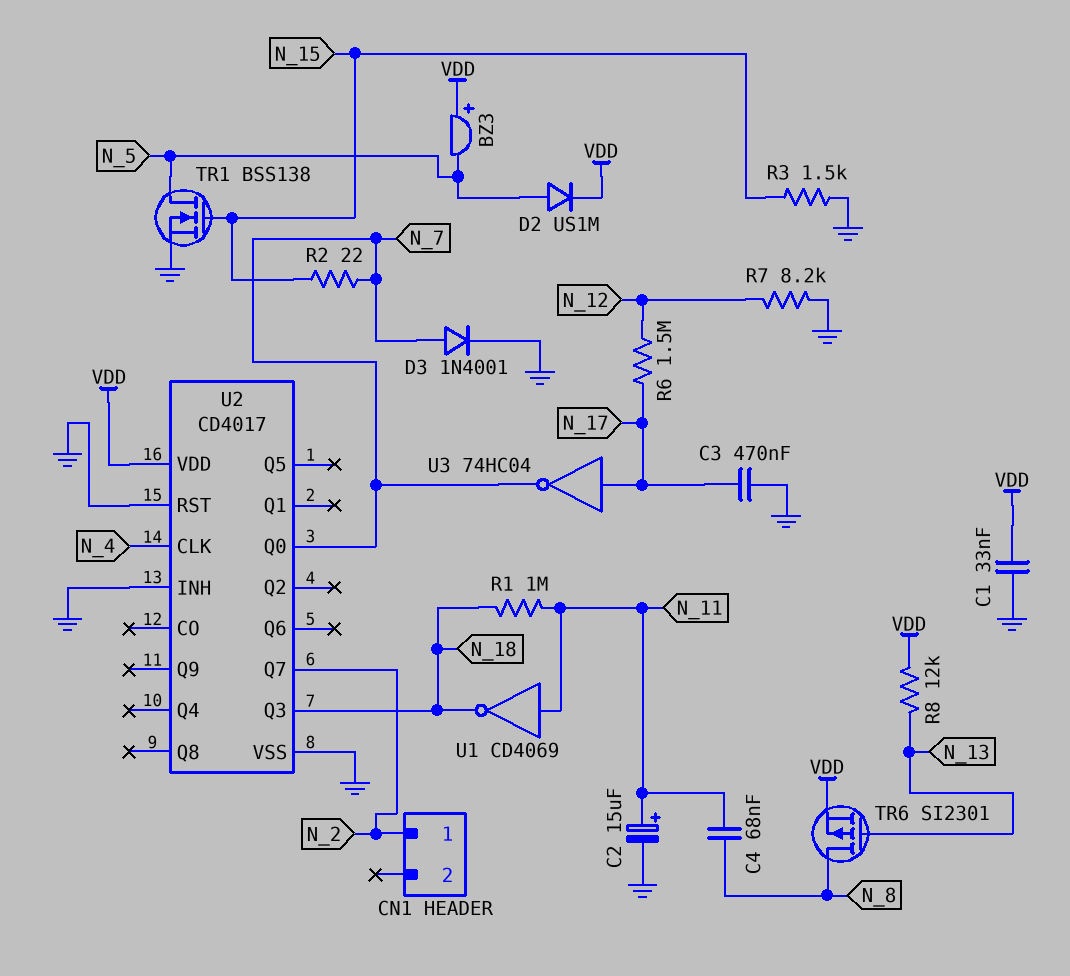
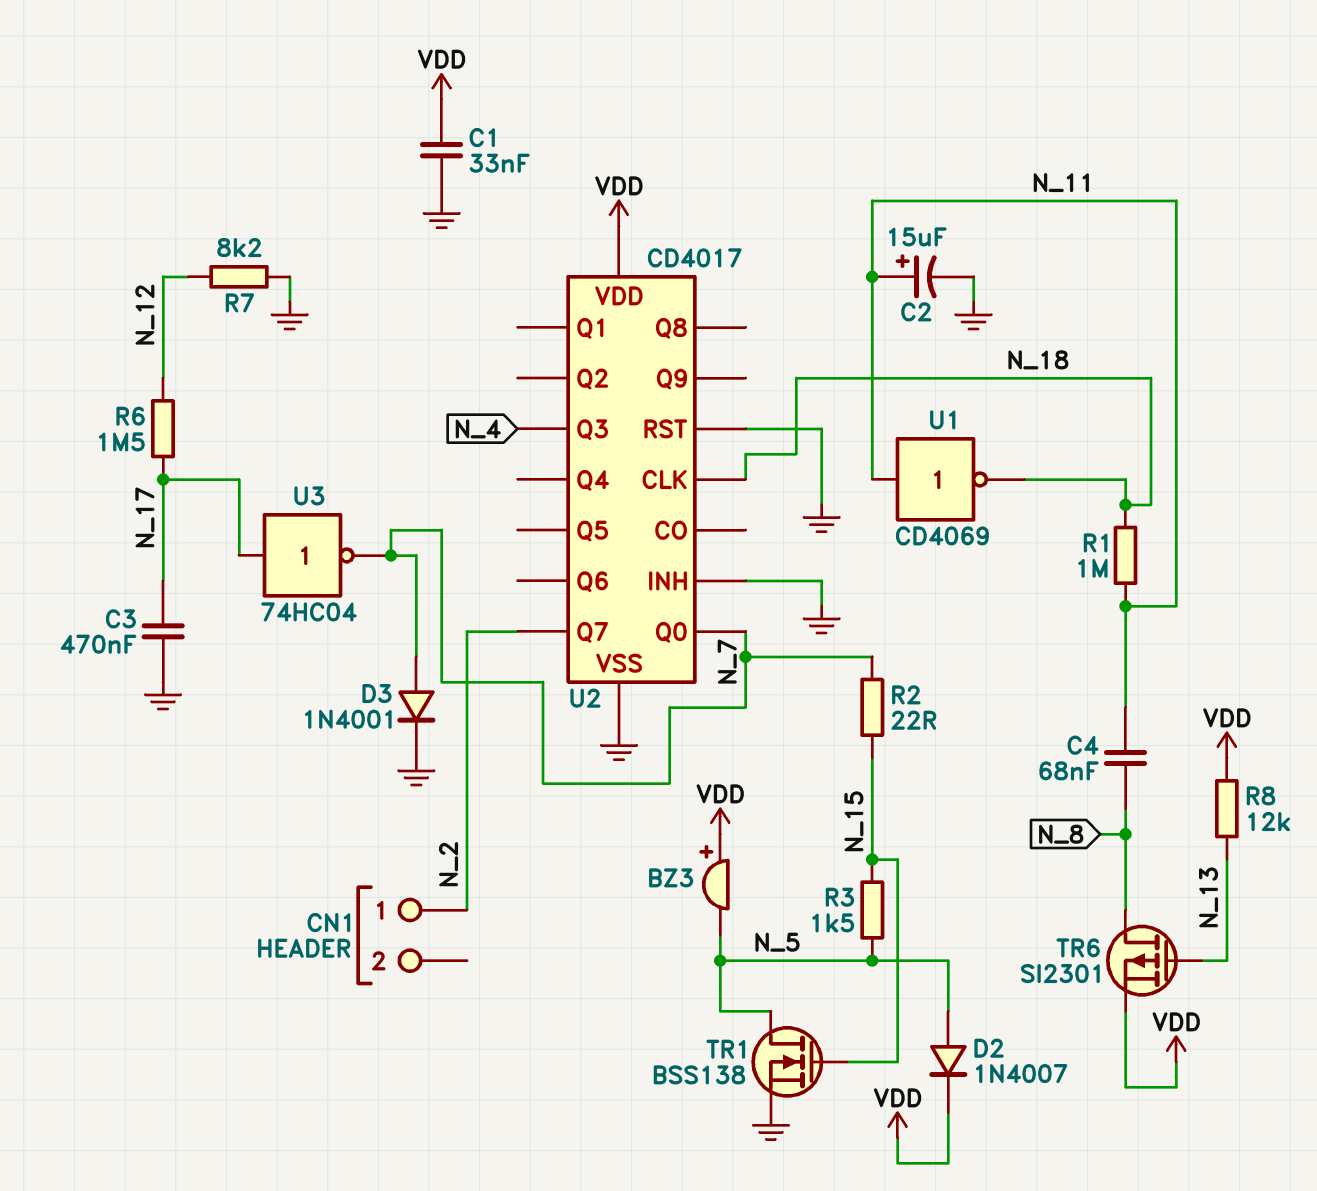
D2: diode US1M (A N_5, K VDD) -> diode 1N4007 (A N_5, K VDD)
R3: 1.5k (GND, N_15) -> 1.5k (N_5, N_15)
U2 pin CLK: N_4 -> N_18
U2 pin Q3: N_18 -> N_4

